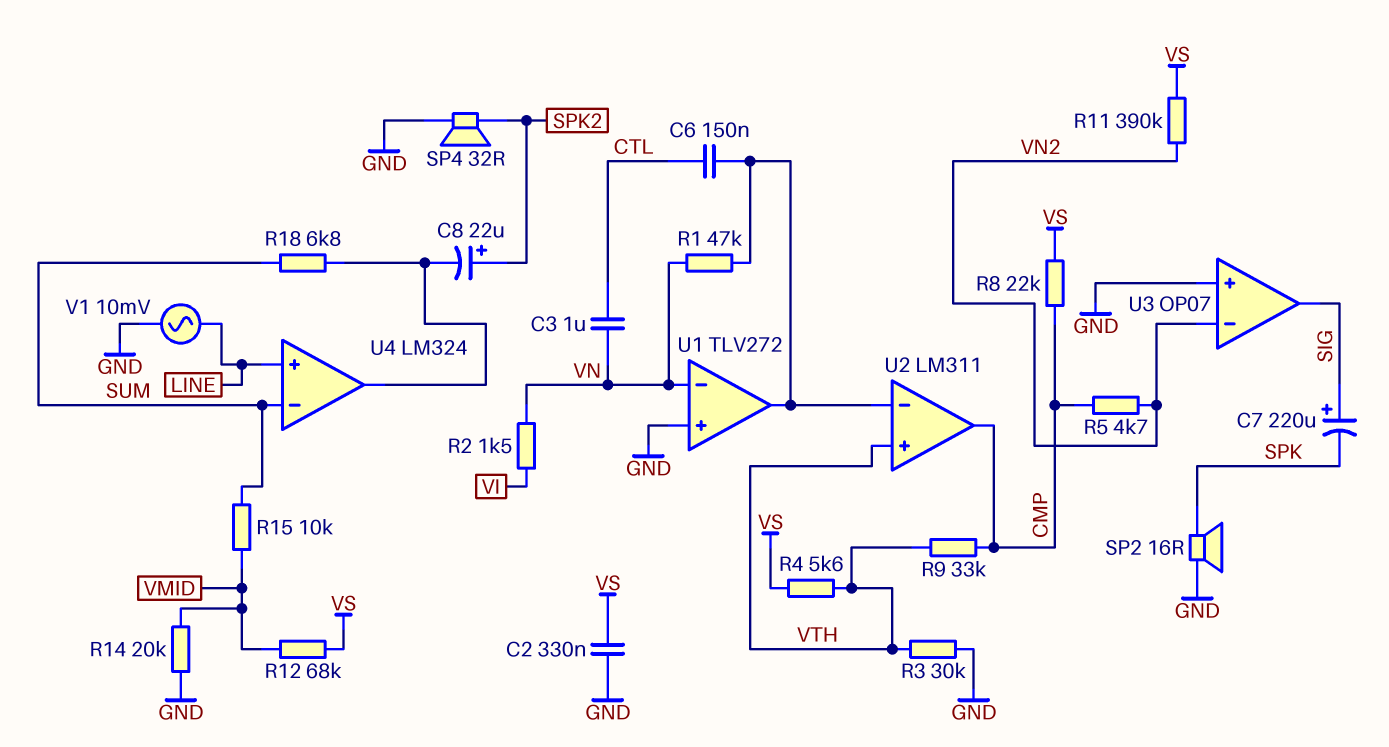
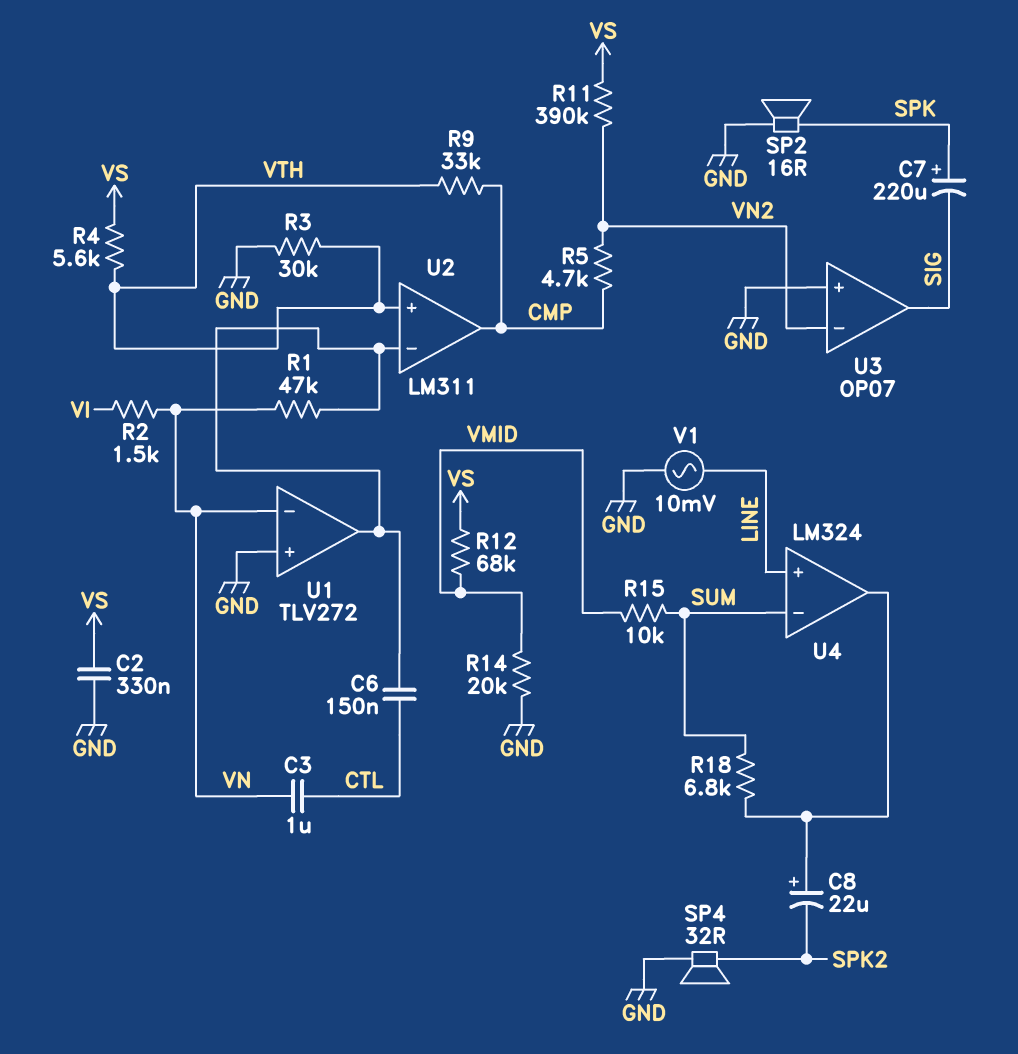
C7: 220uF (plus SIG, minus SPK) -> 220uF (plus SPK, minus SIG)
C8: 22uF (plus SPK2, minus U4/out) -> 22uF (plus U4/out, minus SPK2)
R8: 22k (CMP, VS) -> none

